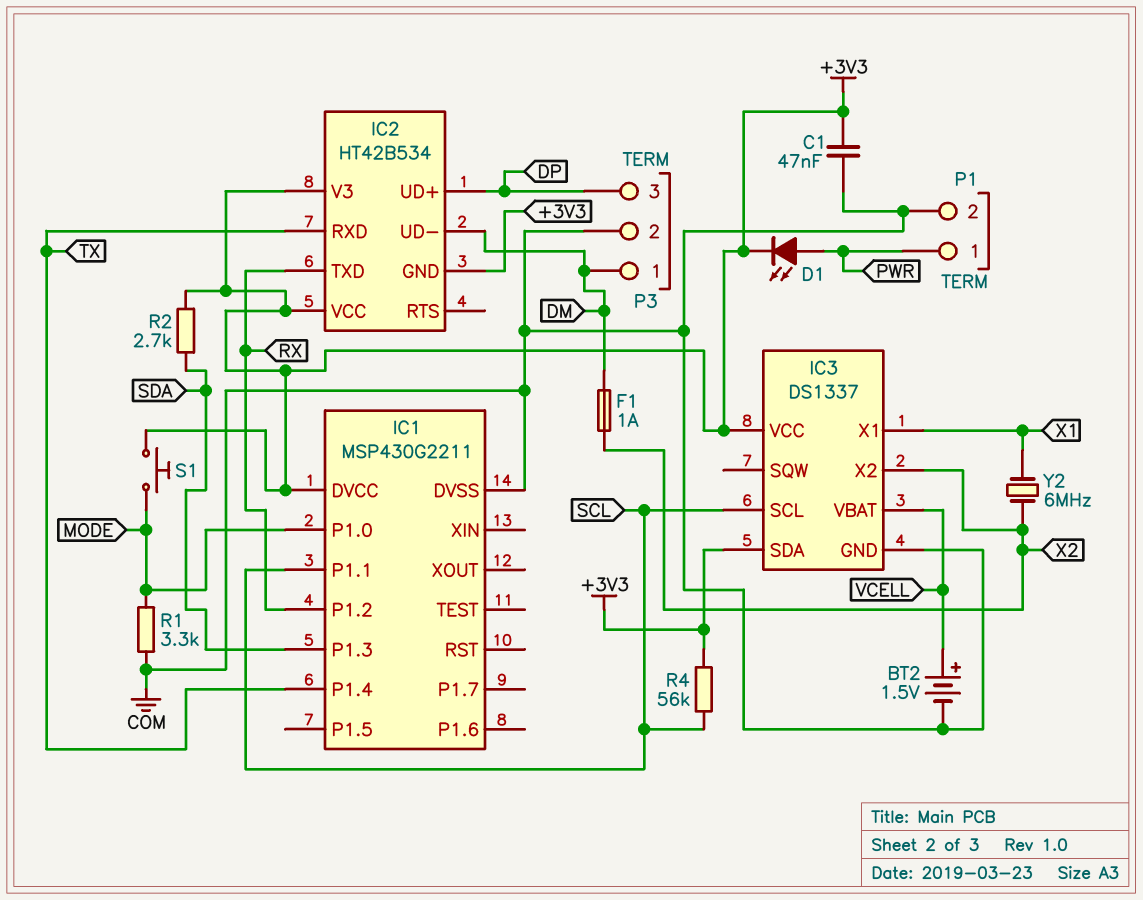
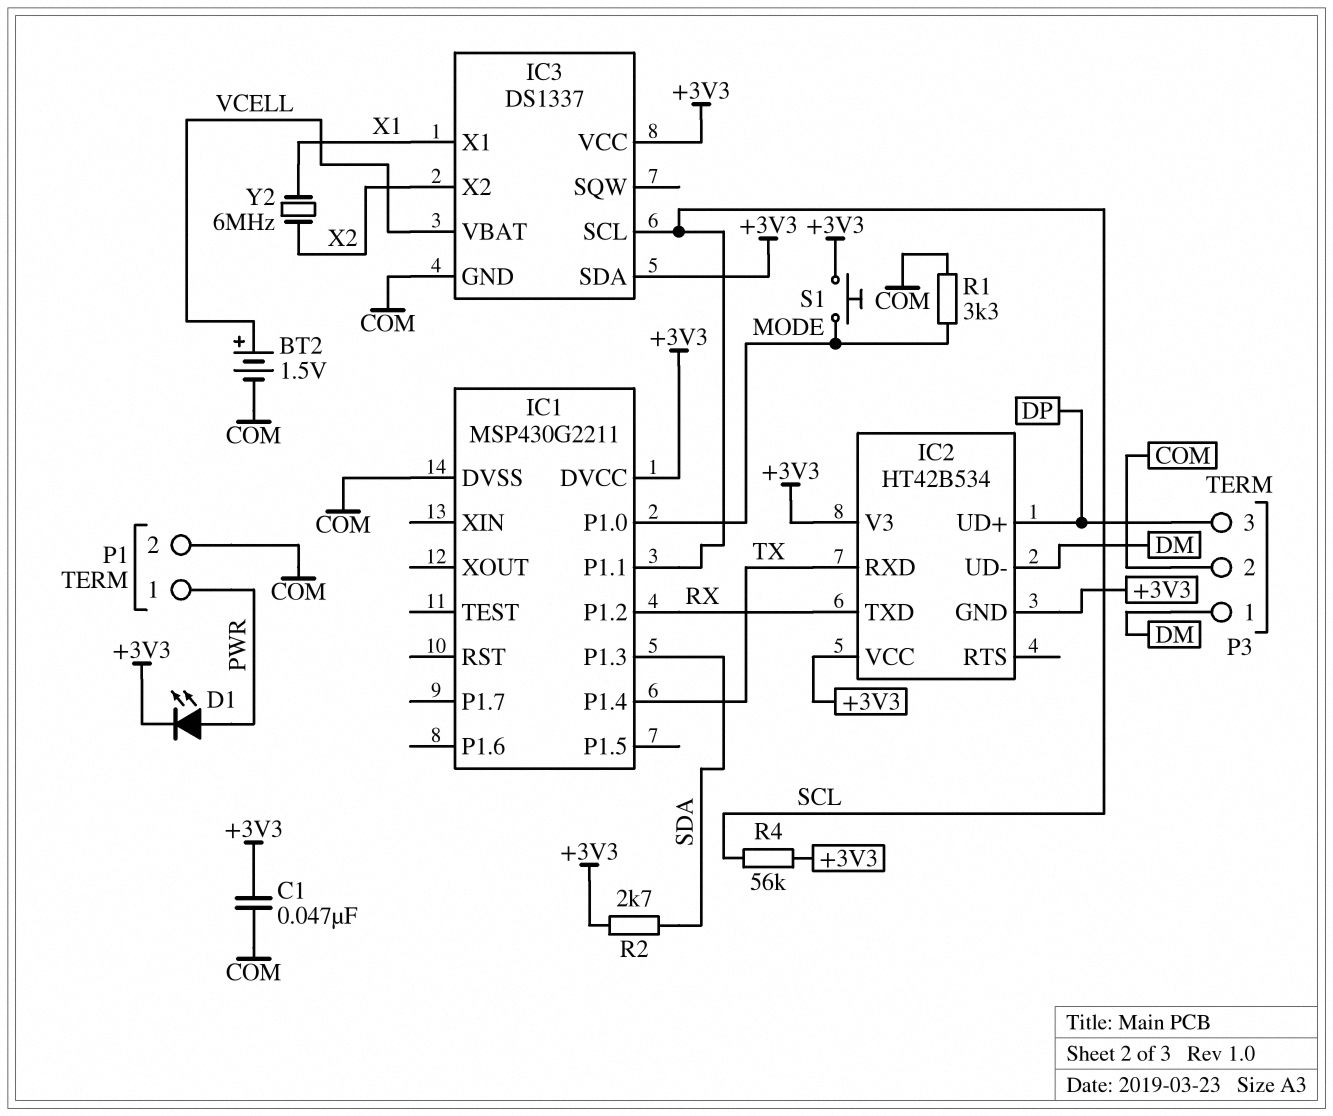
F1: 1A (DM, X2) -> none

